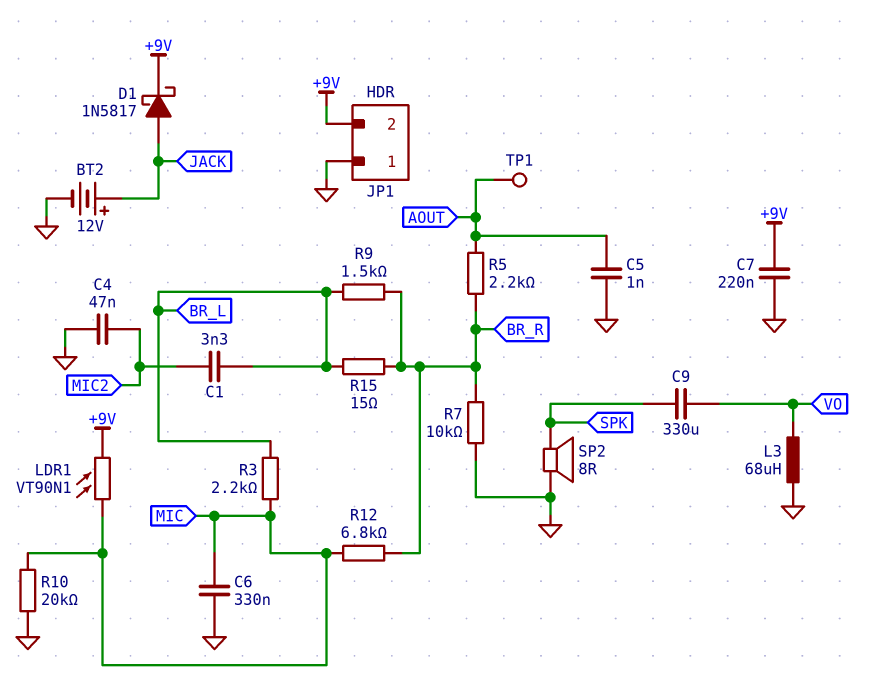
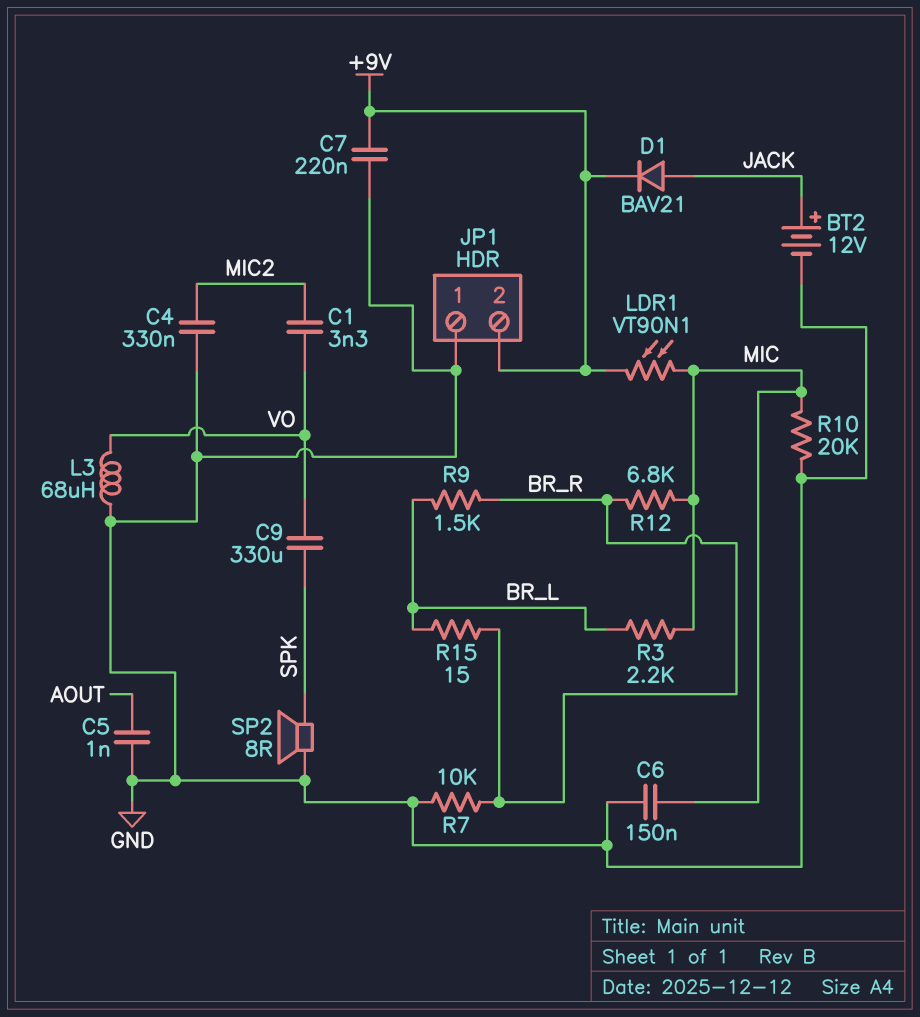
C1: 3.3nF (BR_L, MIC2) -> 3.3nF (MIC2, VO)
C4: 47nF (GND, MIC2) -> 330nF (GND, MIC2)
C6: 330nF (GND, MIC) -> 150nF (GND, MIC)
D1: schottky 1N5817 (A JACK, K +9V) -> diode BAV21 (A JACK, K +9V)
R5: 2.2k (AOUT, BR_R) -> none
TP1: test point (AOUT) -> none

